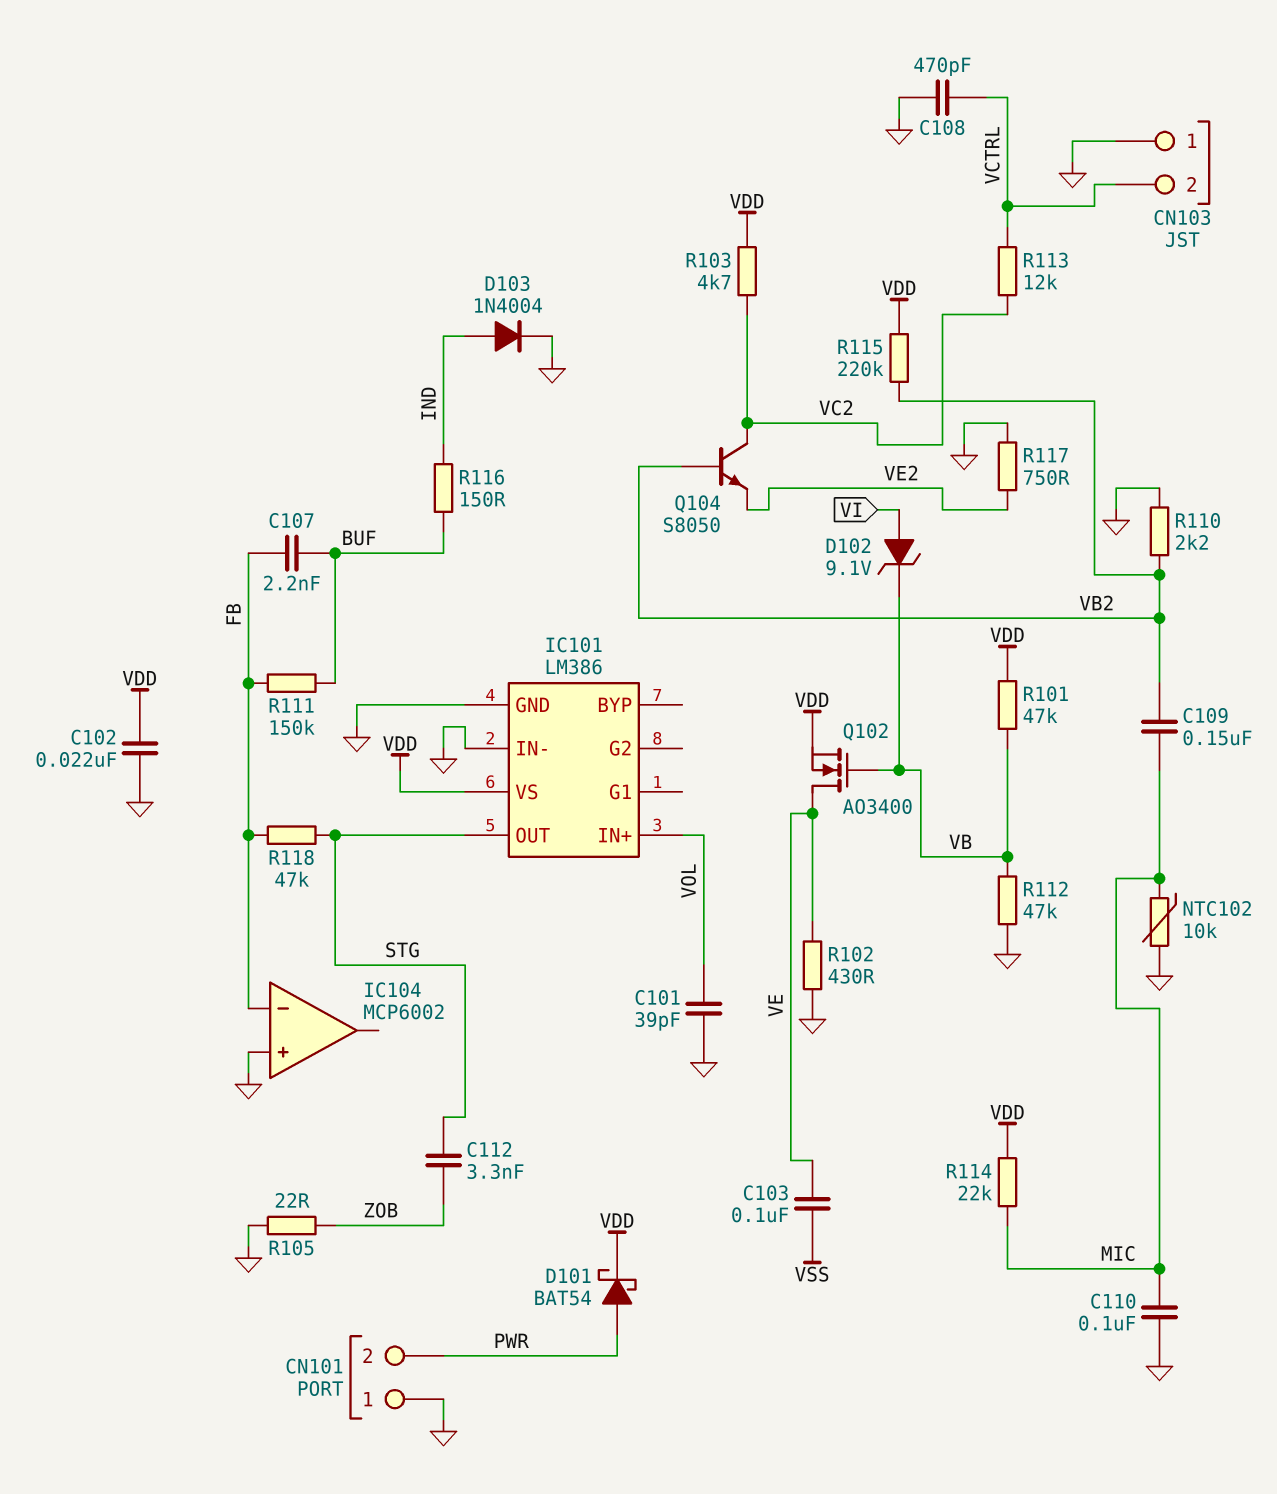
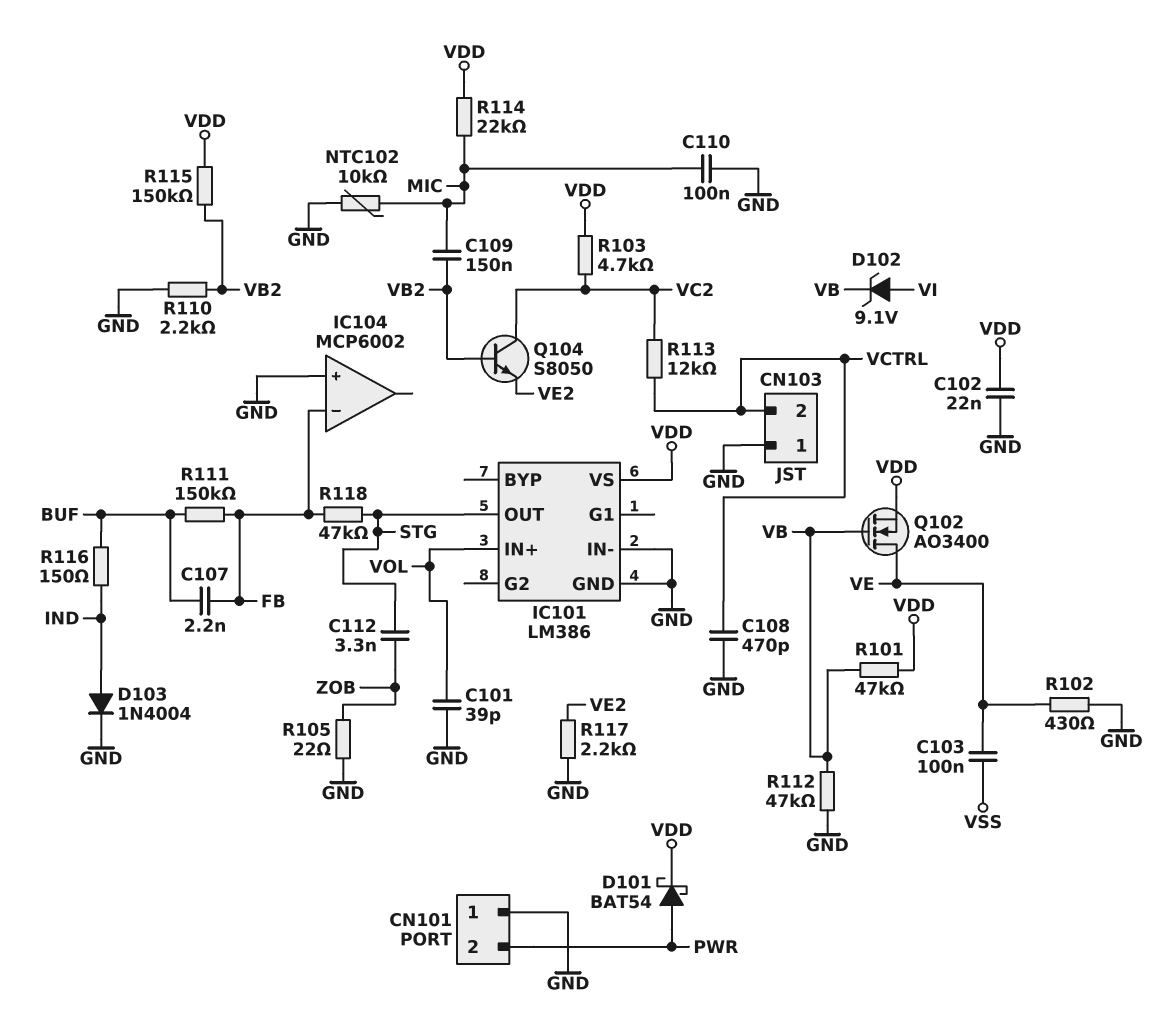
R115: 220k (VB2, VDD) -> 150k (VB2, VDD)
R117: 750 (GND, VE2) -> 2.2k (GND, VE2)

